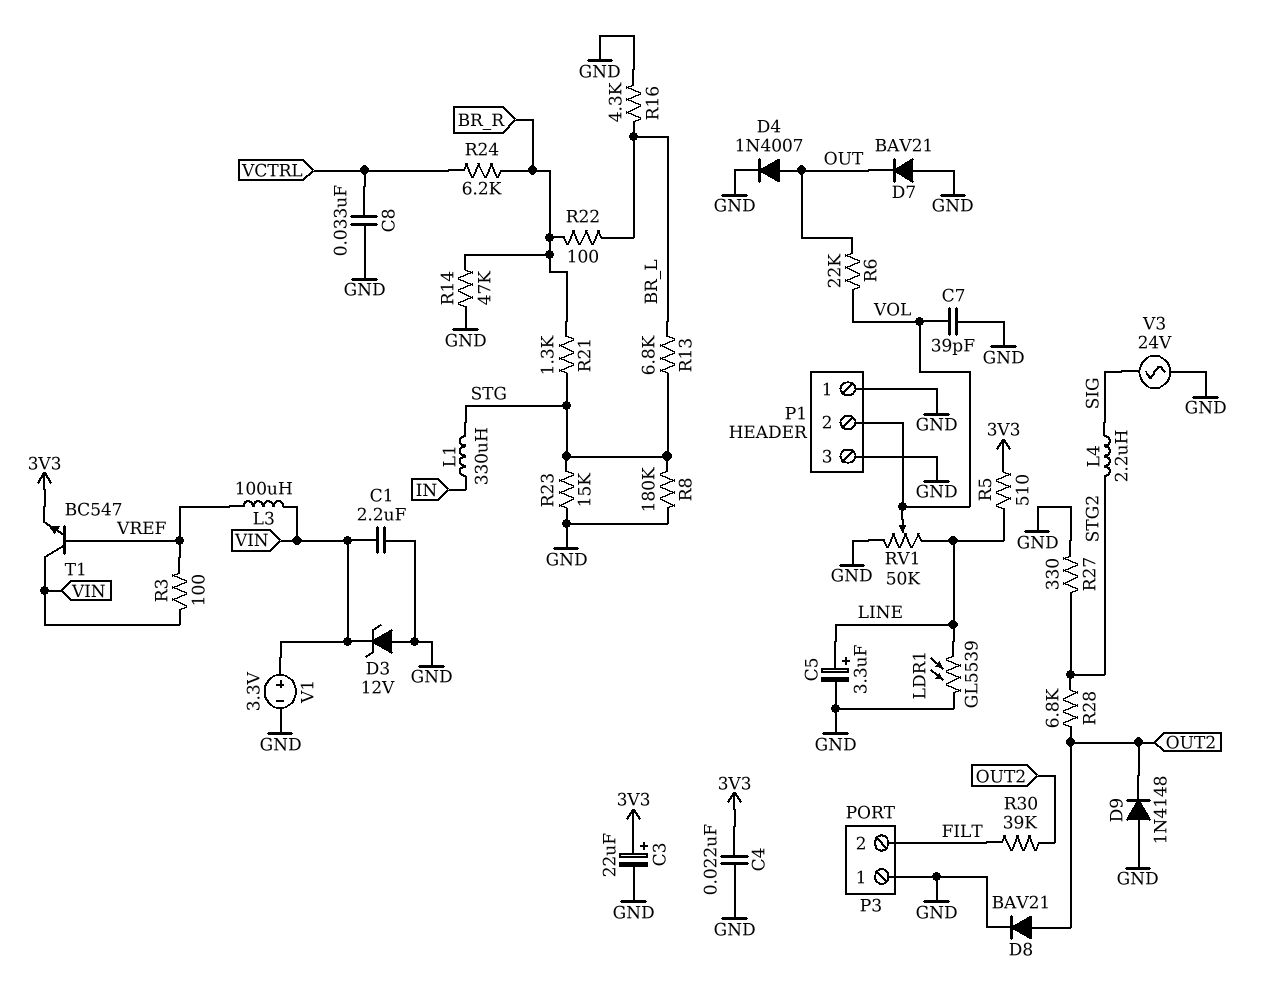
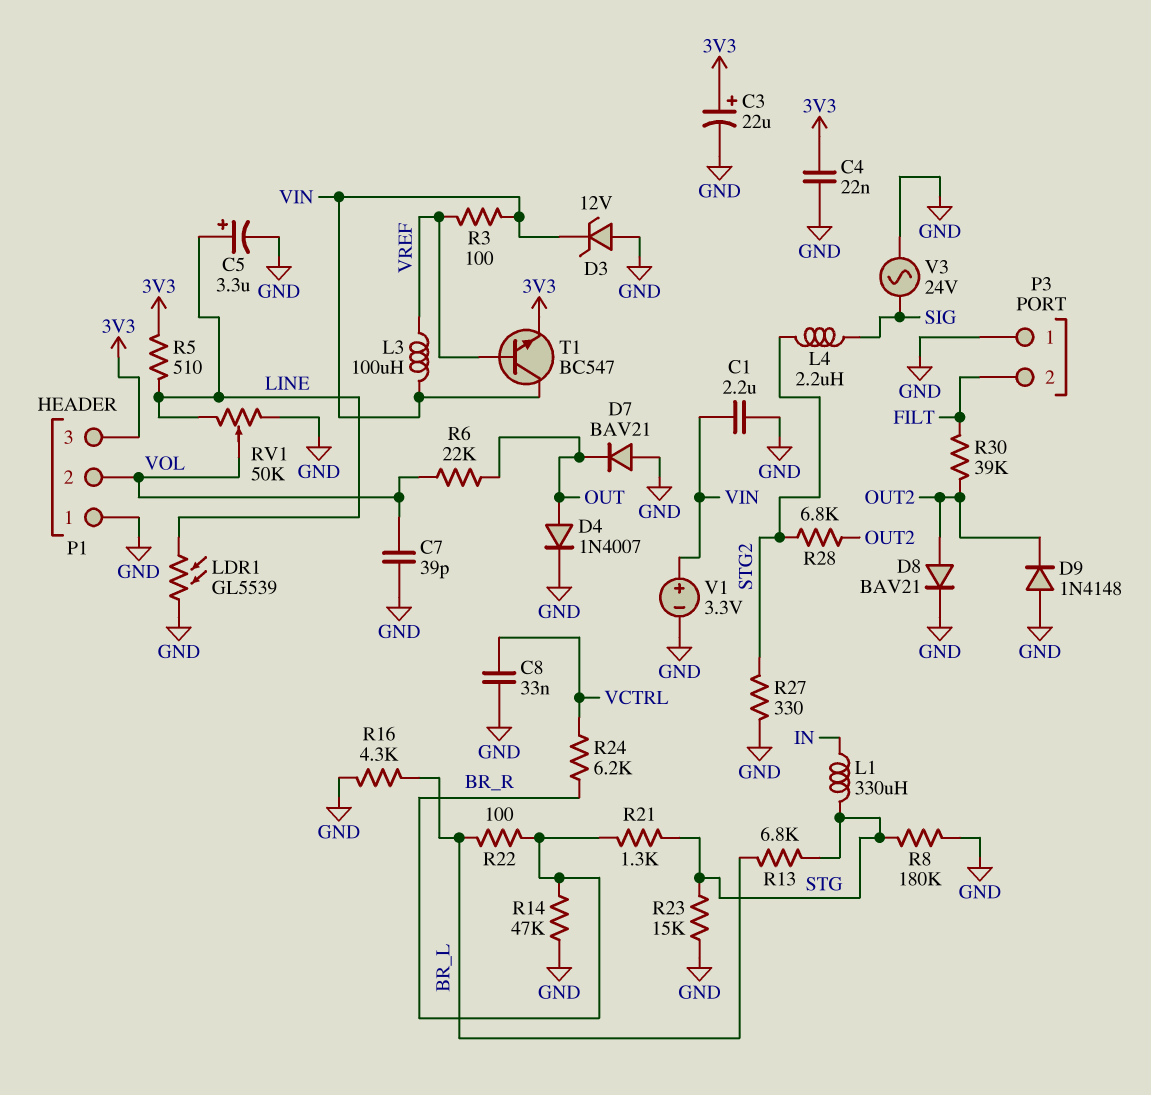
P1 pin 3: GND -> 3V3

